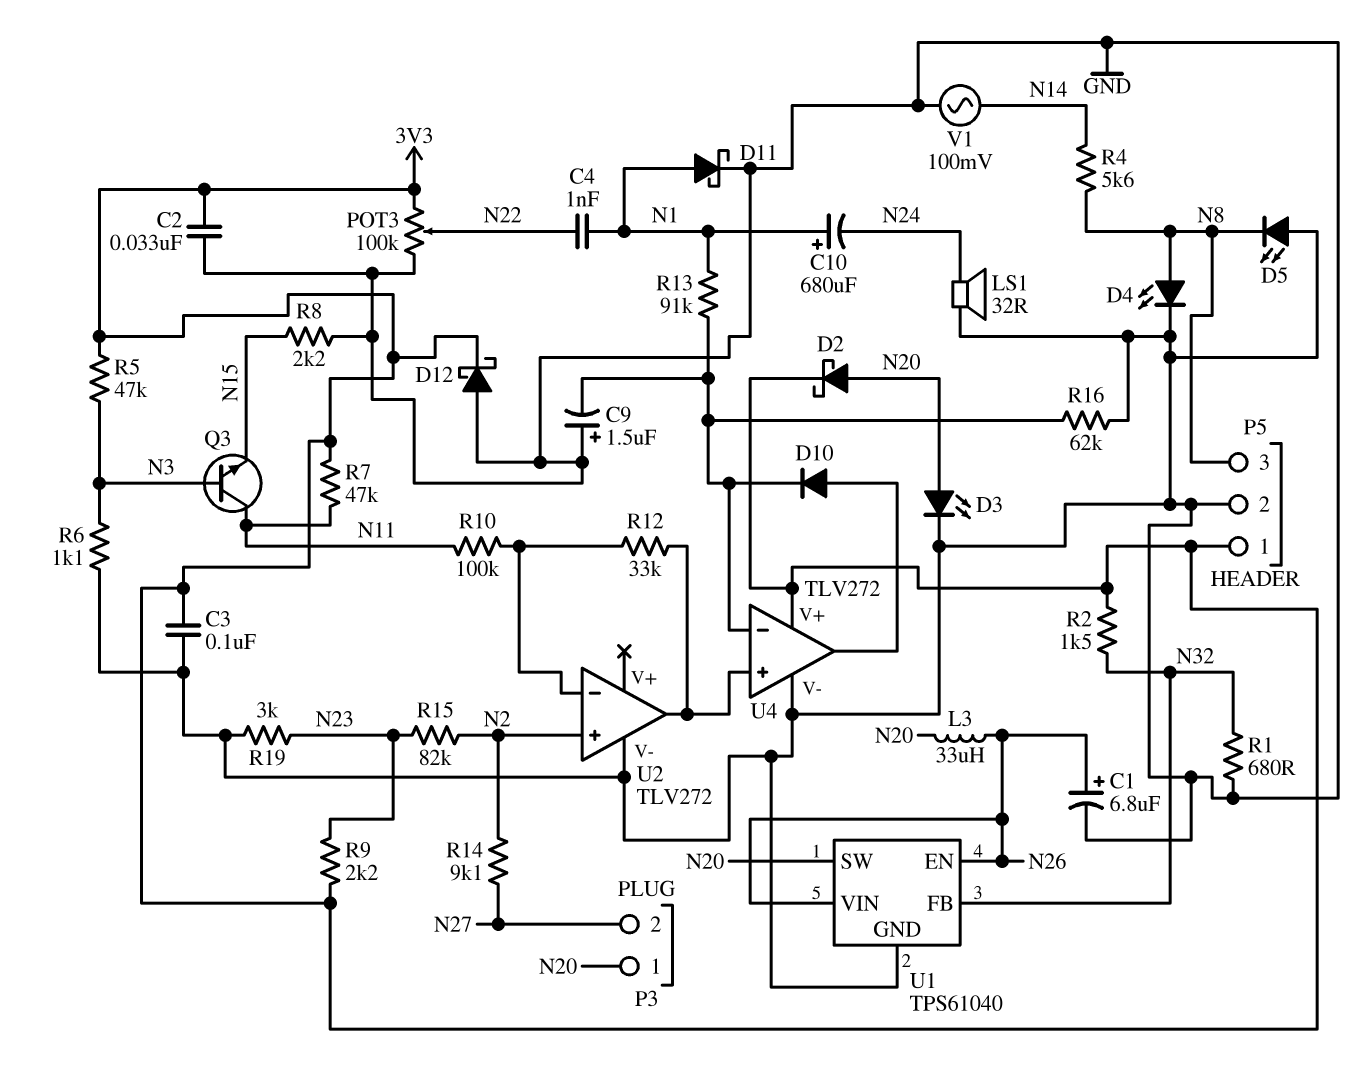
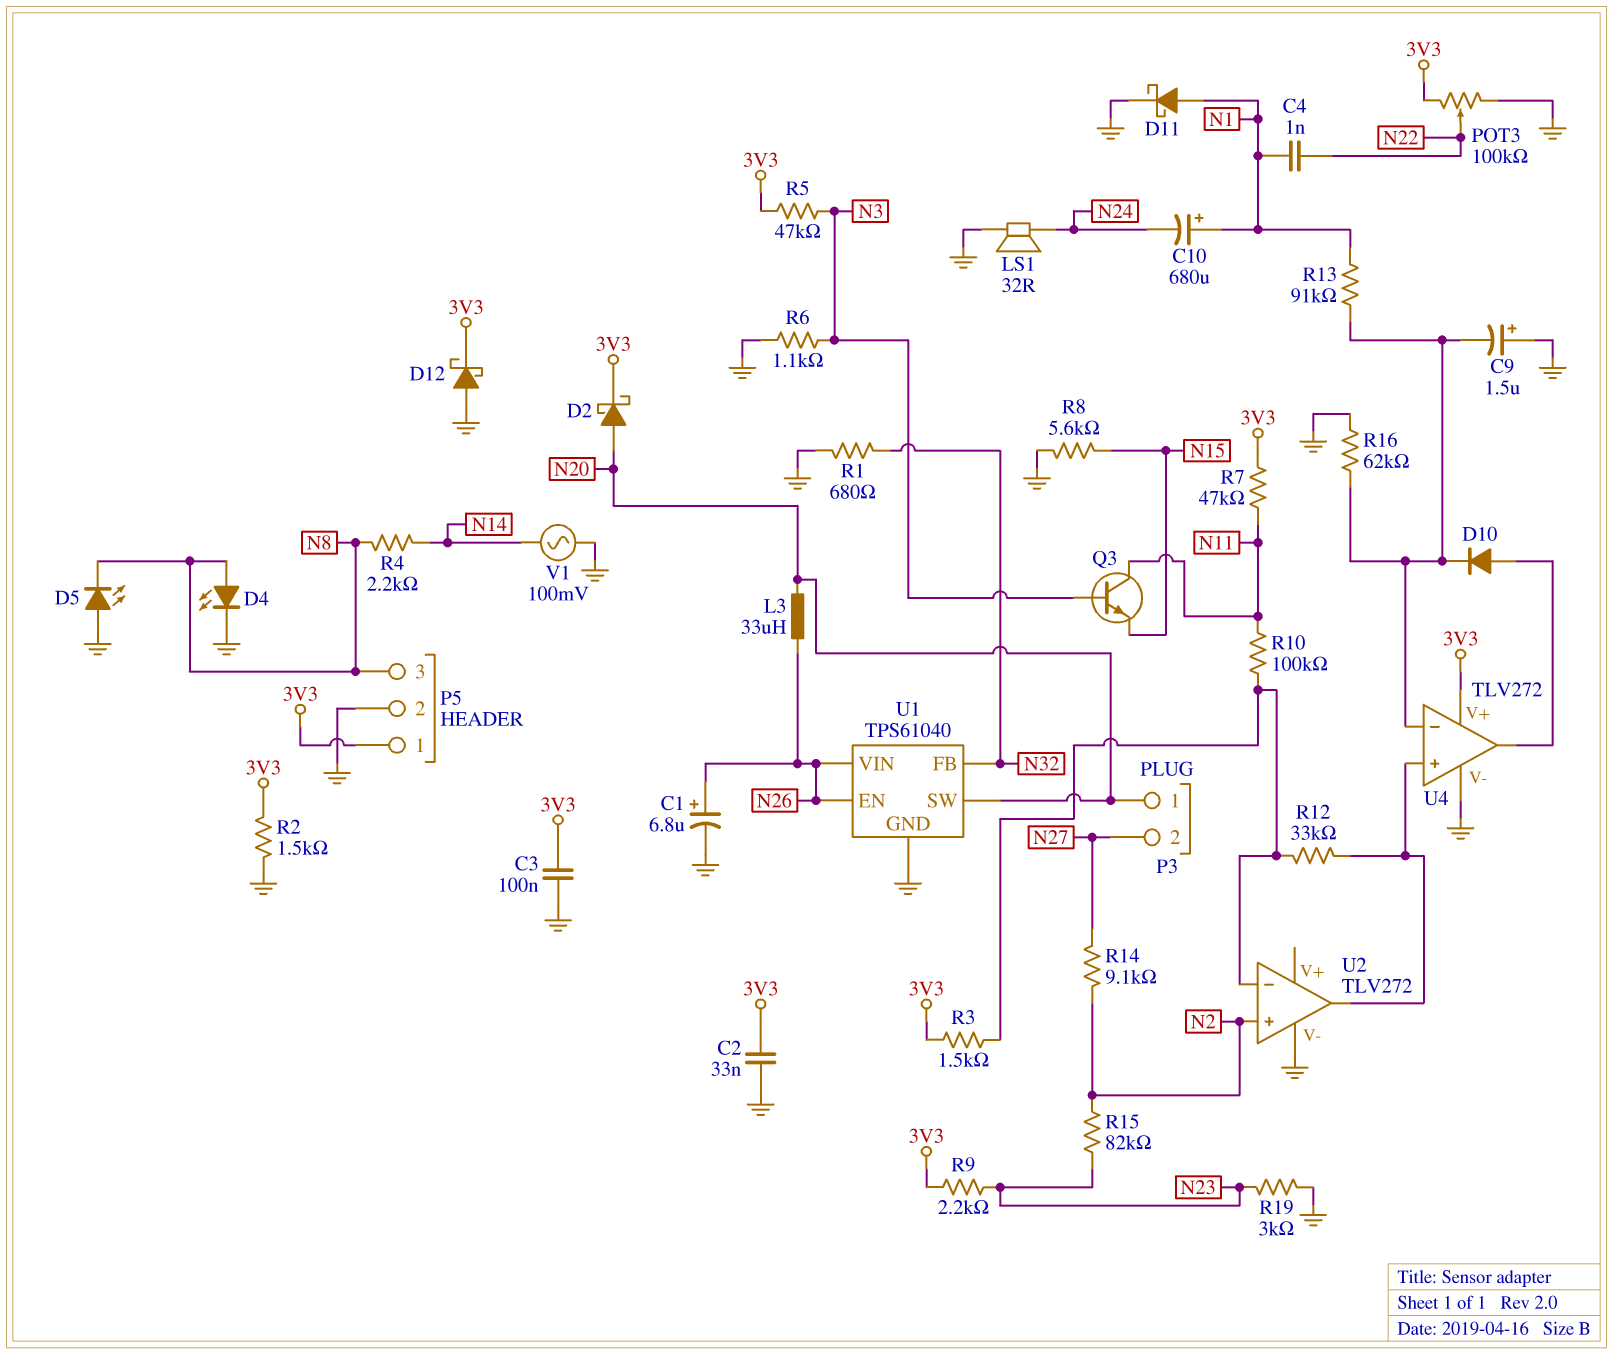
D3: LED (A N20, K GND) -> none
R2: 1.5k (3V3, N32) -> 1.5k (3V3, GND)
R3: none -> 1.5k (3V3, U2/in-)
R4: 5.6k (N8, N14) -> 2.2k (N8, N14)
R8: 2.2k (GND, N15) -> 5.6k (GND, N15)

